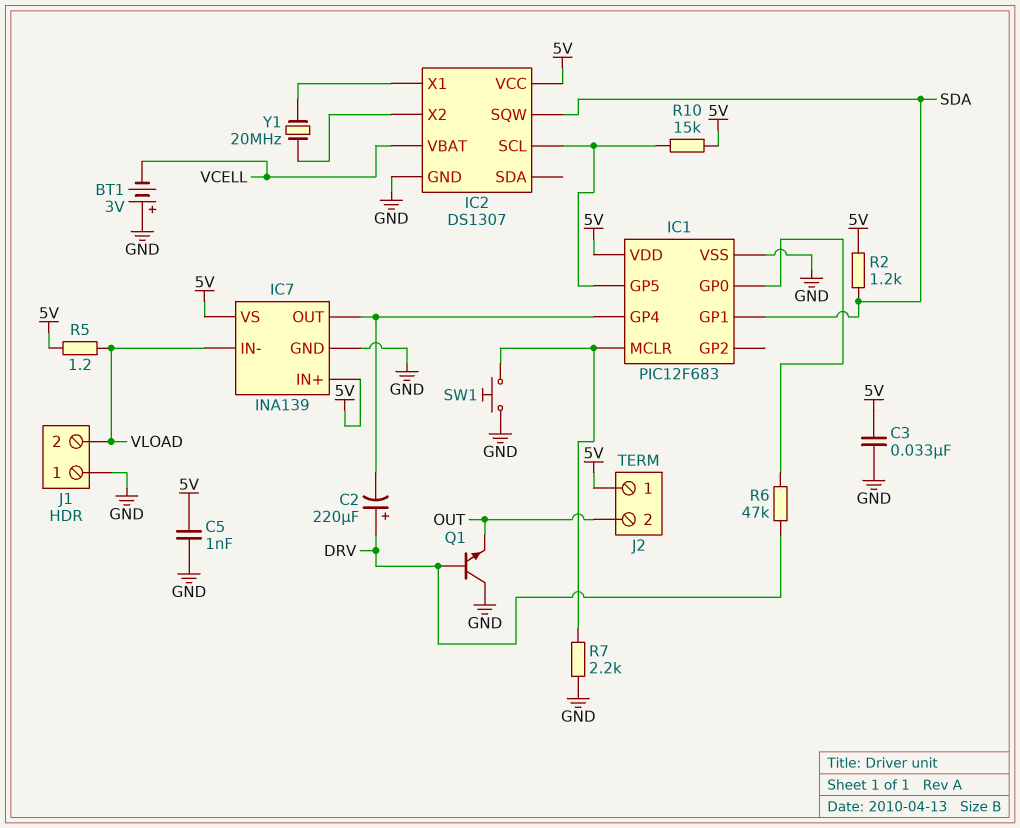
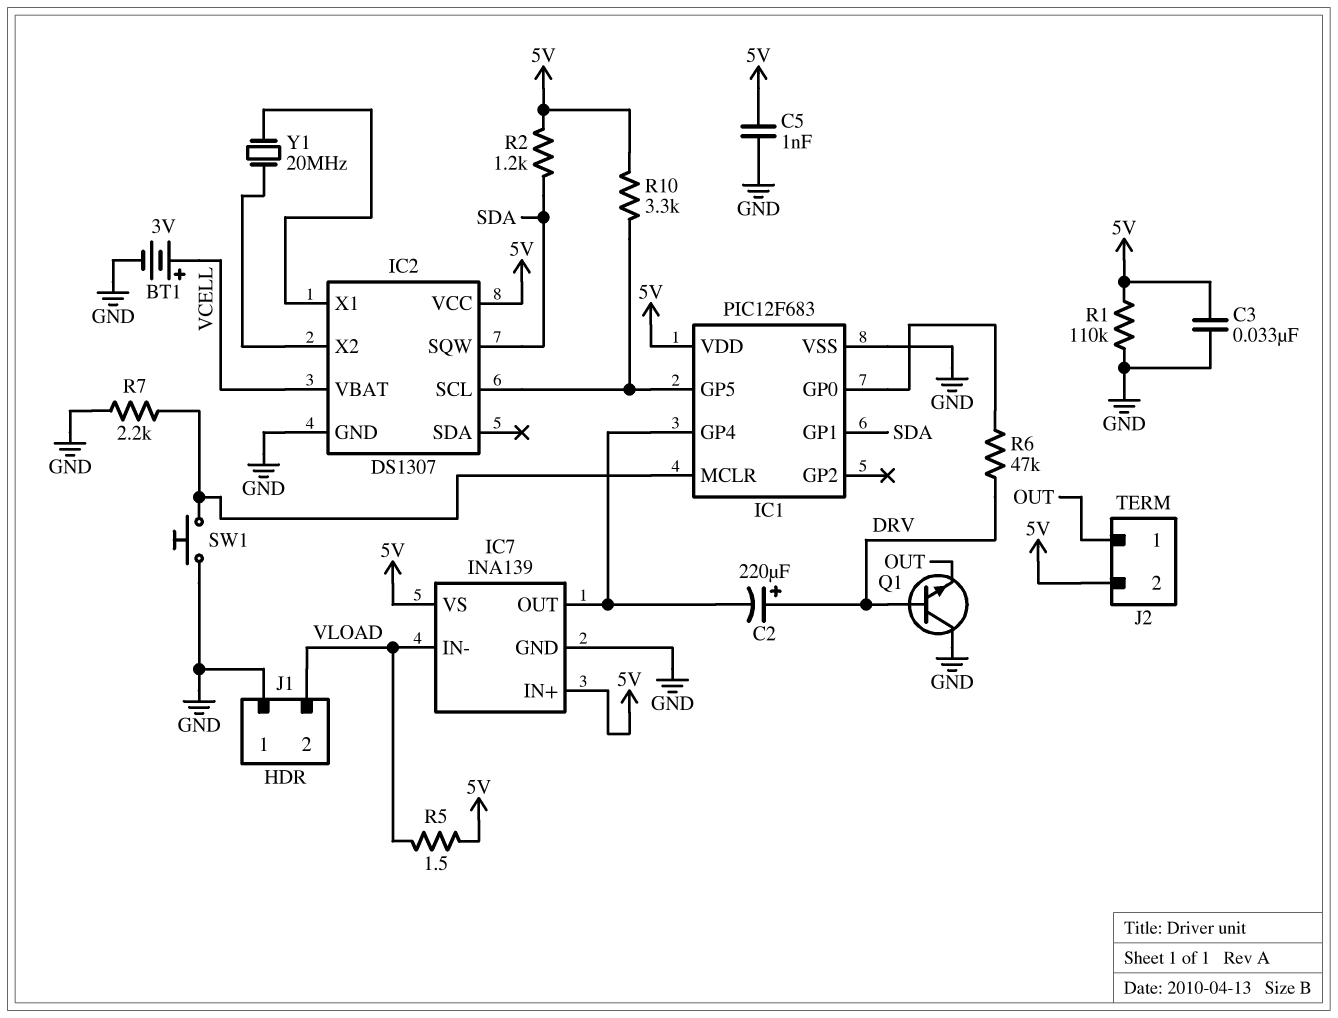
BT1: 3V (plus GND, minus VCELL) -> 3V (plus VCELL, minus GND)
J2 pin 1: 5V -> OUT
J2 pin 2: OUT -> 5V
R1: none -> 110k (5V, GND)
R5: 1.2 (5V, VLOAD) -> 1.5 (5V, VLOAD)
R10: 15k (5V, IC1/GP5) -> 3.3k (5V, IC1/GP5)

